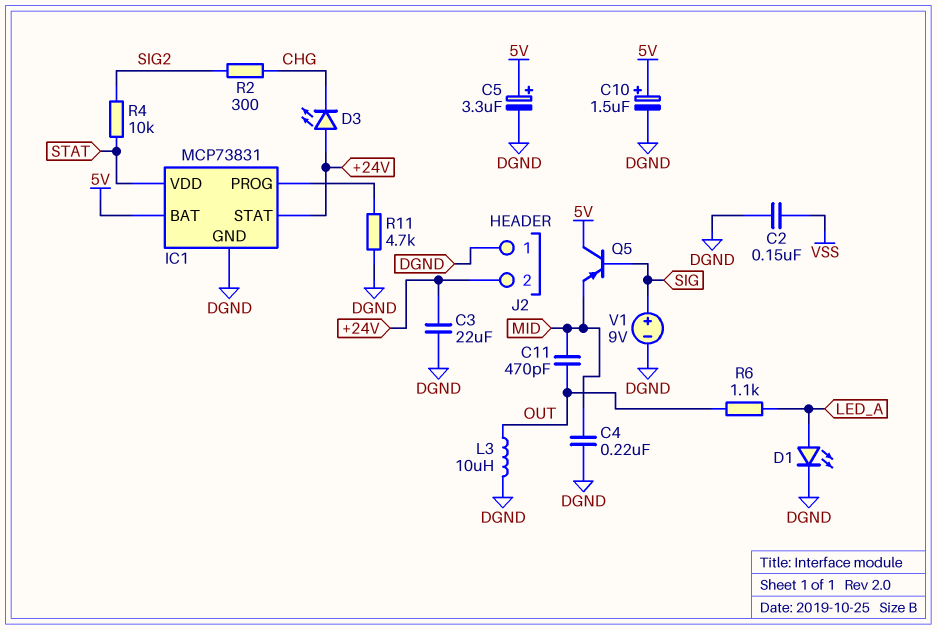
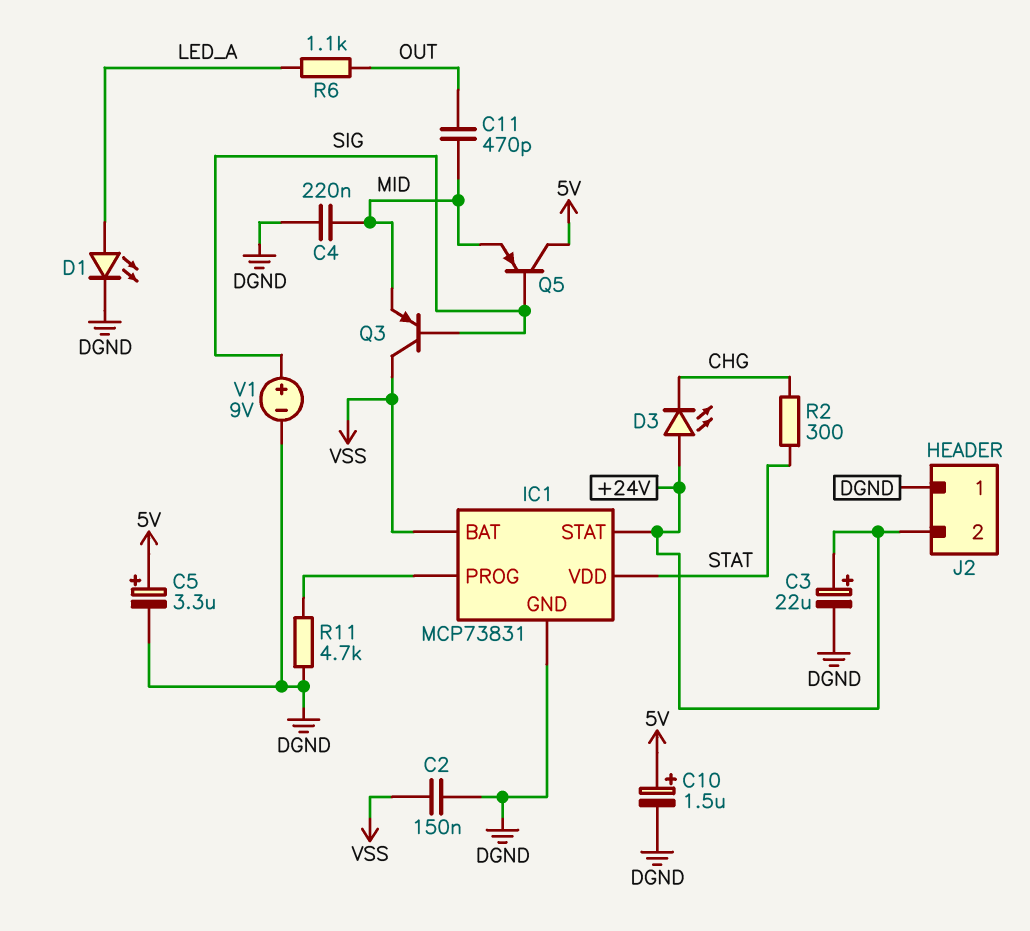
C3: 22uF (+24V, DGND) -> 22uF (plus +24V, minus DGND)
IC1 pin BAT: 5V -> VSS
L3: 10uH (DGND, OUT) -> none
Q3: none -> PNP (B SIG, C VSS, E MID)
R2: 300 (CHG, SIG2) -> 300 (CHG, STAT)
R4: 10k (SIG2, STAT) -> none

